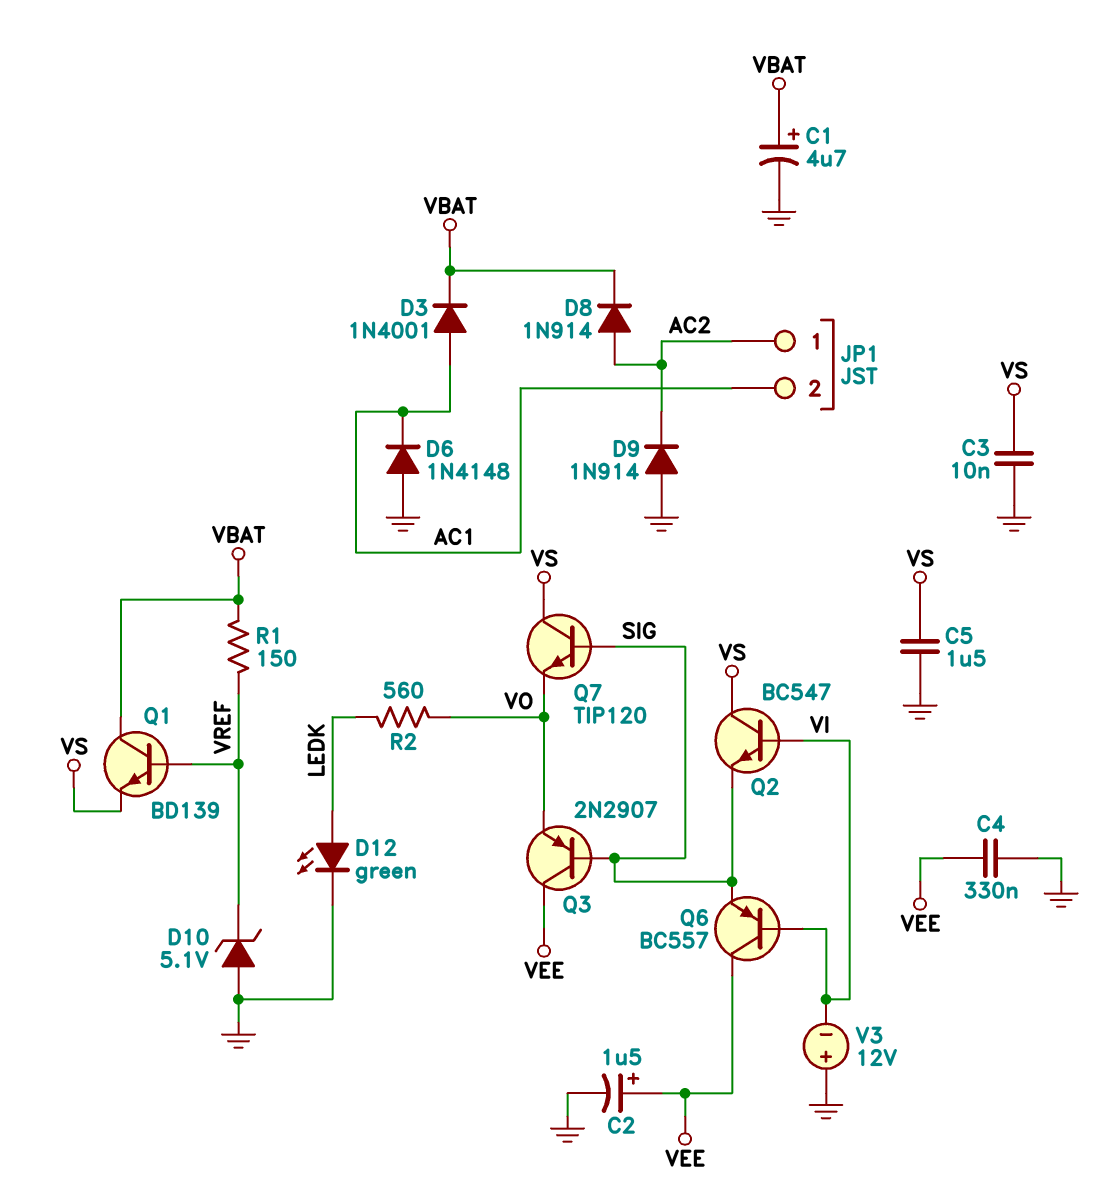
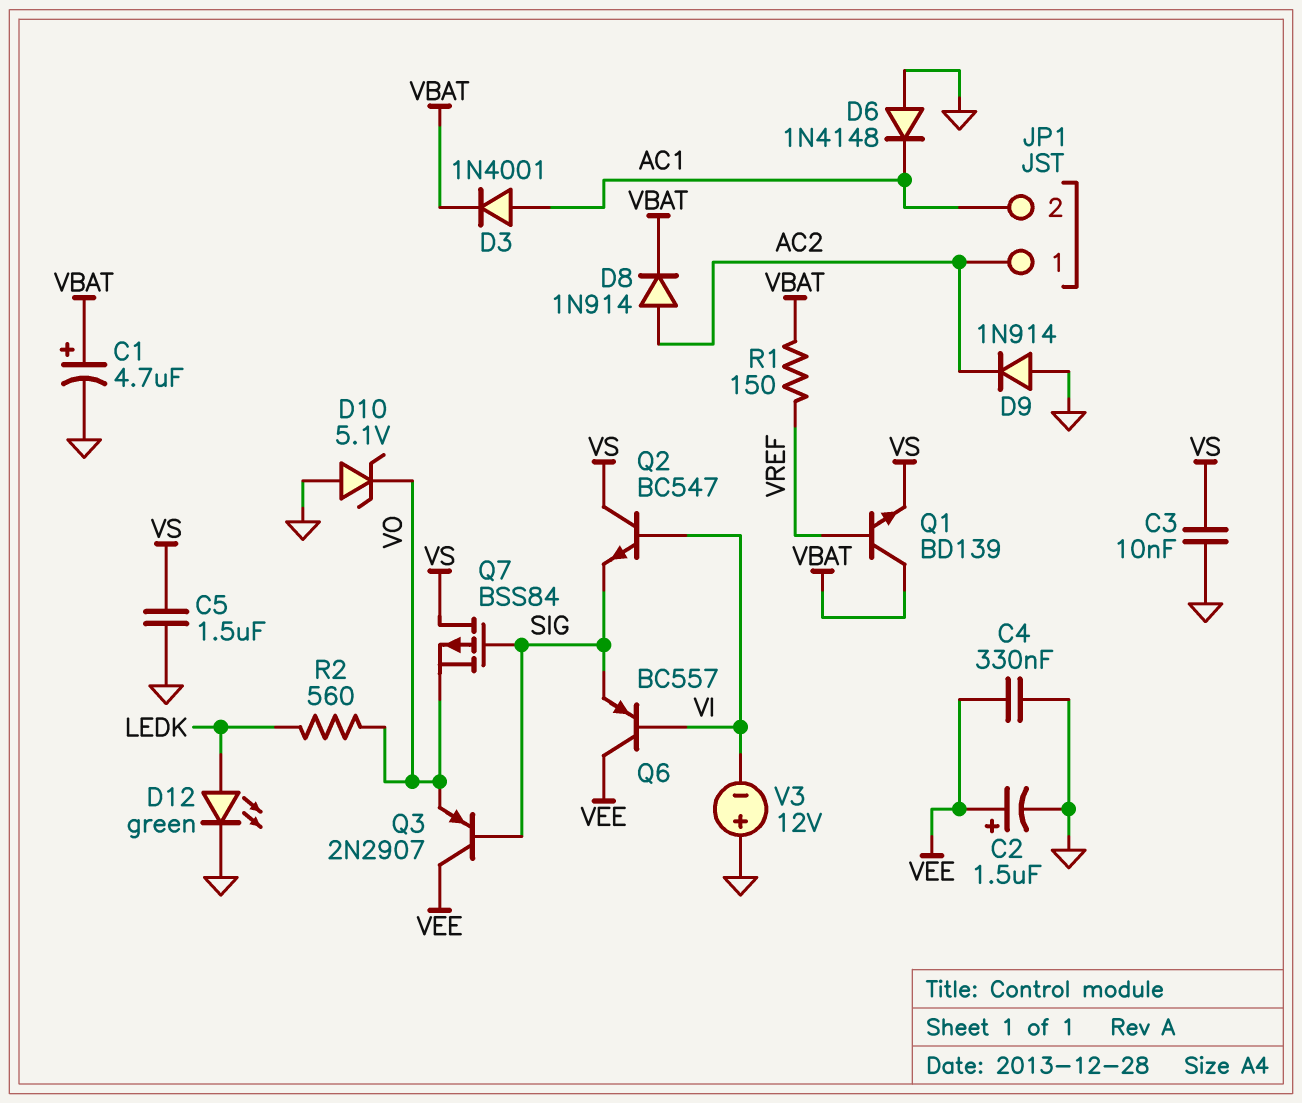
D10: zener 5.1V (A GND, K VREF) -> zener 5.1V (A GND, K VO)
Q7: NPN TIP120 (B SIG, C VS, E VO) -> PMOS BSS84 (G SIG, D VS, S VO)

